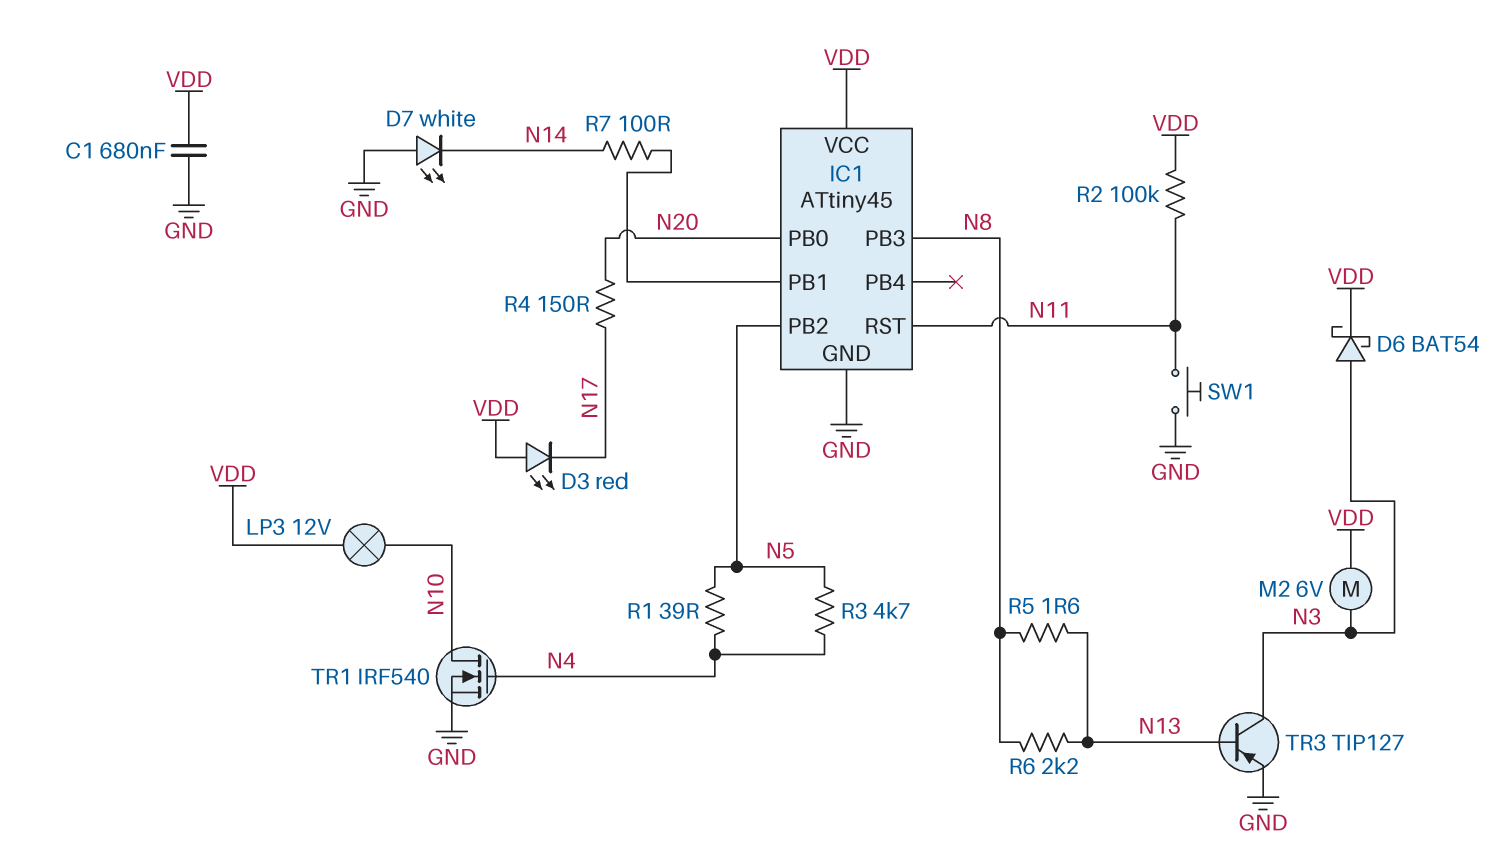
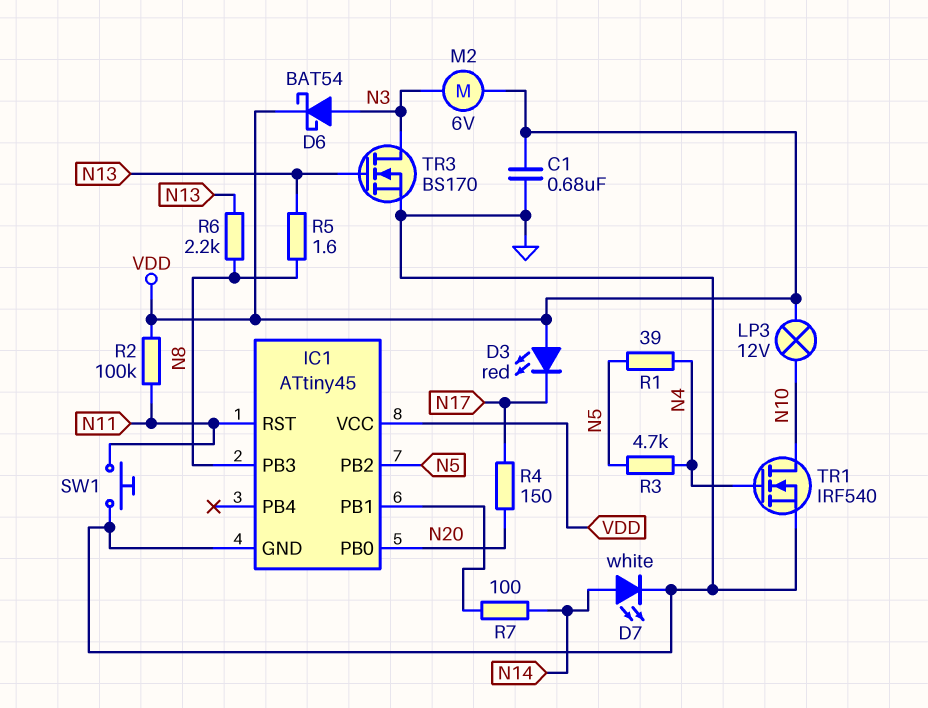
D7: LED white (A GND, K N14) -> LED white (A N14, K GND)
TR3: PNP TIP127 (B N13, C N3, E GND) -> NMOS BS170 (G N13, D N3, S GND)

